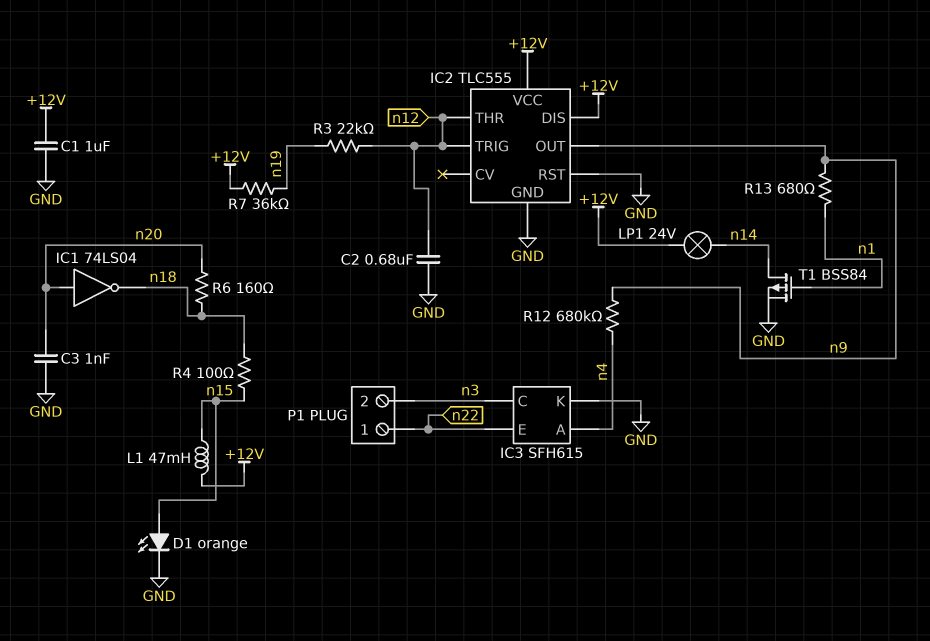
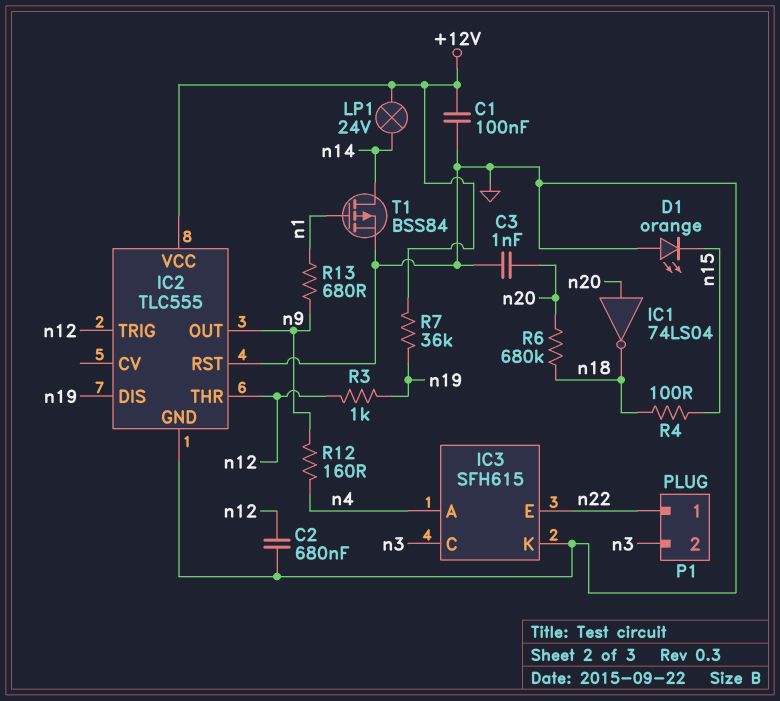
C1: 1uF (+12V, GND) -> 100nF (+12V, GND)
D1: LED orange (A n15, K GND) -> LED orange (A GND, K n15)
IC2 pin DIS: +12V -> n19
L1: 47mH (+12V, n15) -> none
R3: 22k (n12, n19) -> 1k (n12, n19)
R6: 160 (n18, n20) -> 680k (n18, n20)
R12: 680k (n4, n9) -> 160 (n4, n9)

